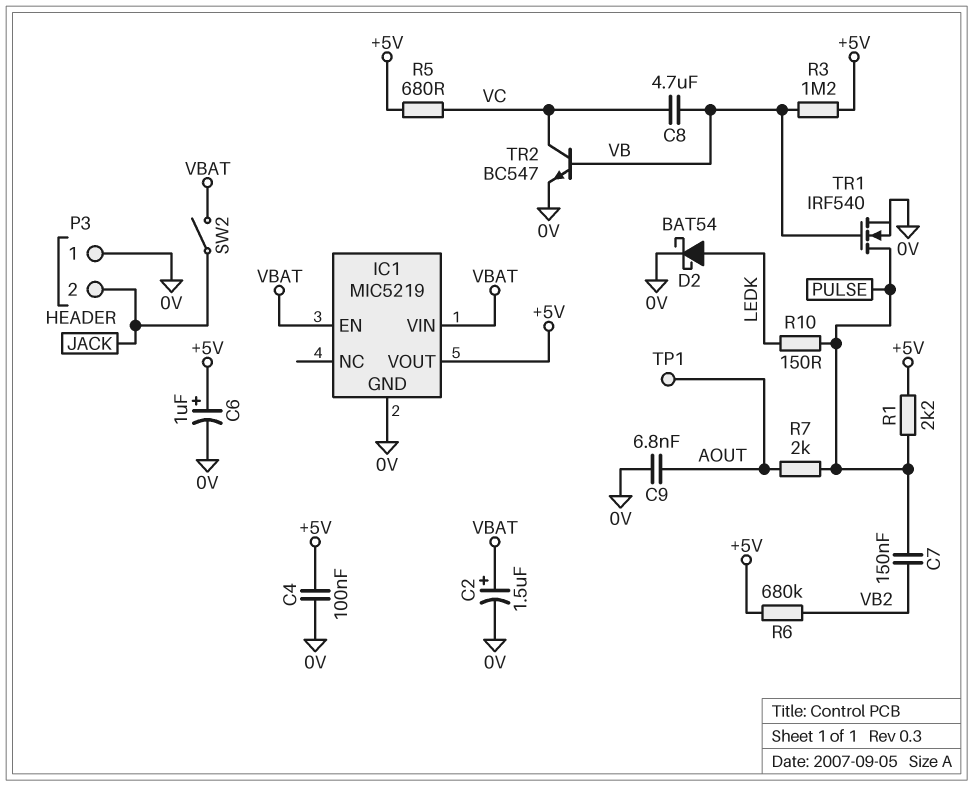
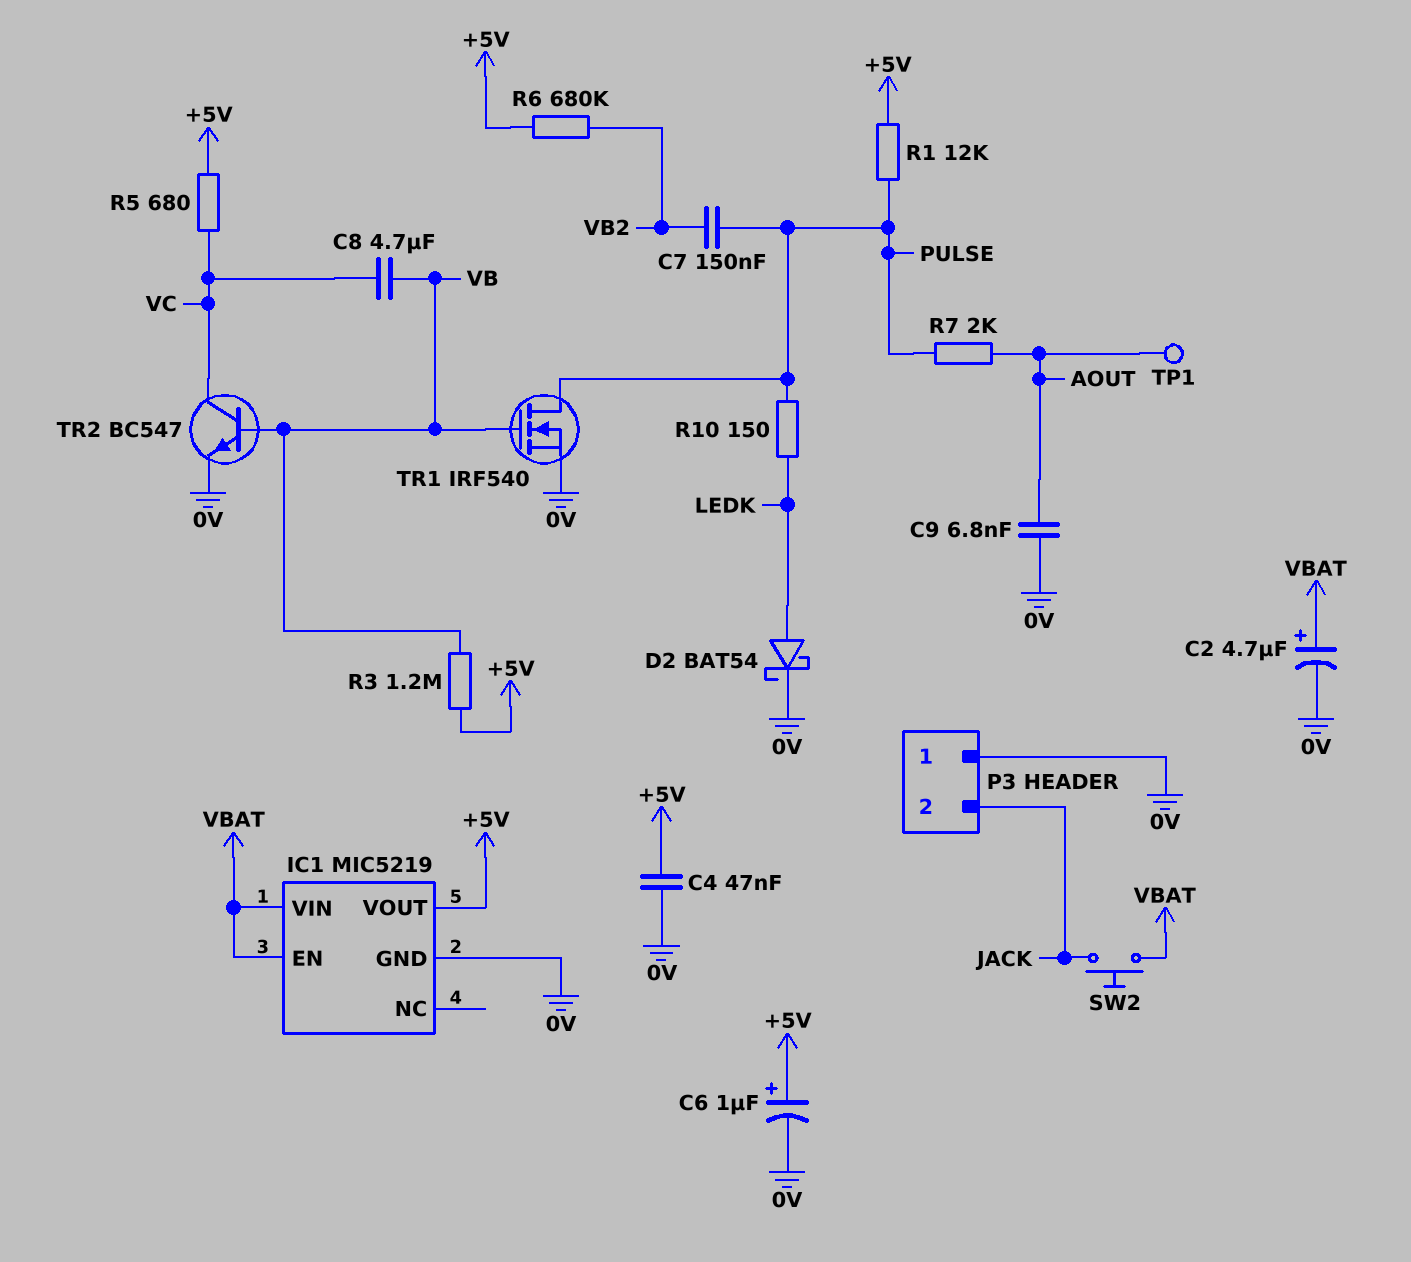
C2: 1.5uF (plus VBAT, minus 0V) -> 4.7uF (plus VBAT, minus 0V)
C4: 100nF (+5V, 0V) -> 47nF (+5V, 0V)
R1: 2.2k (+5V, PULSE) -> 12k (+5V, PULSE)
SW2: switch (JACK, VBAT) -> button (JACK, VBAT)

